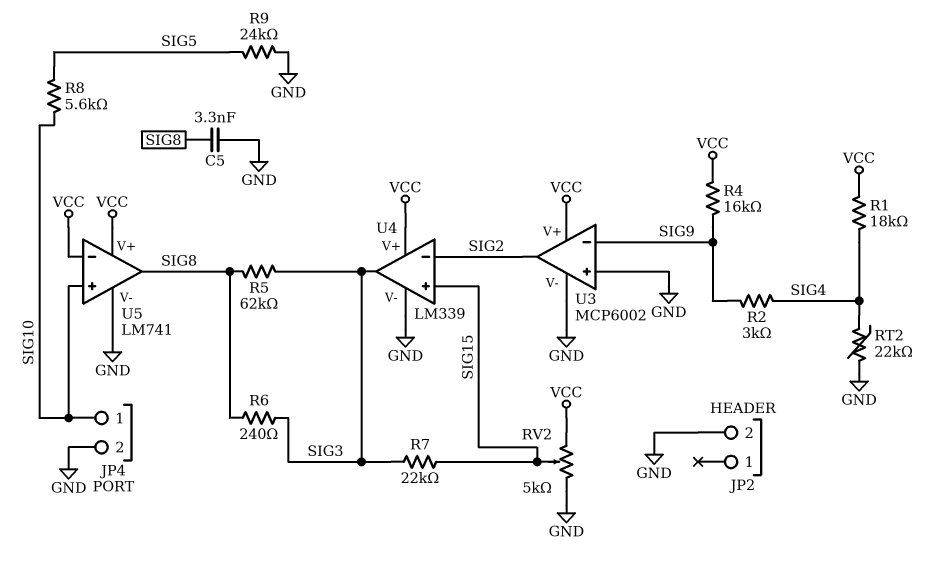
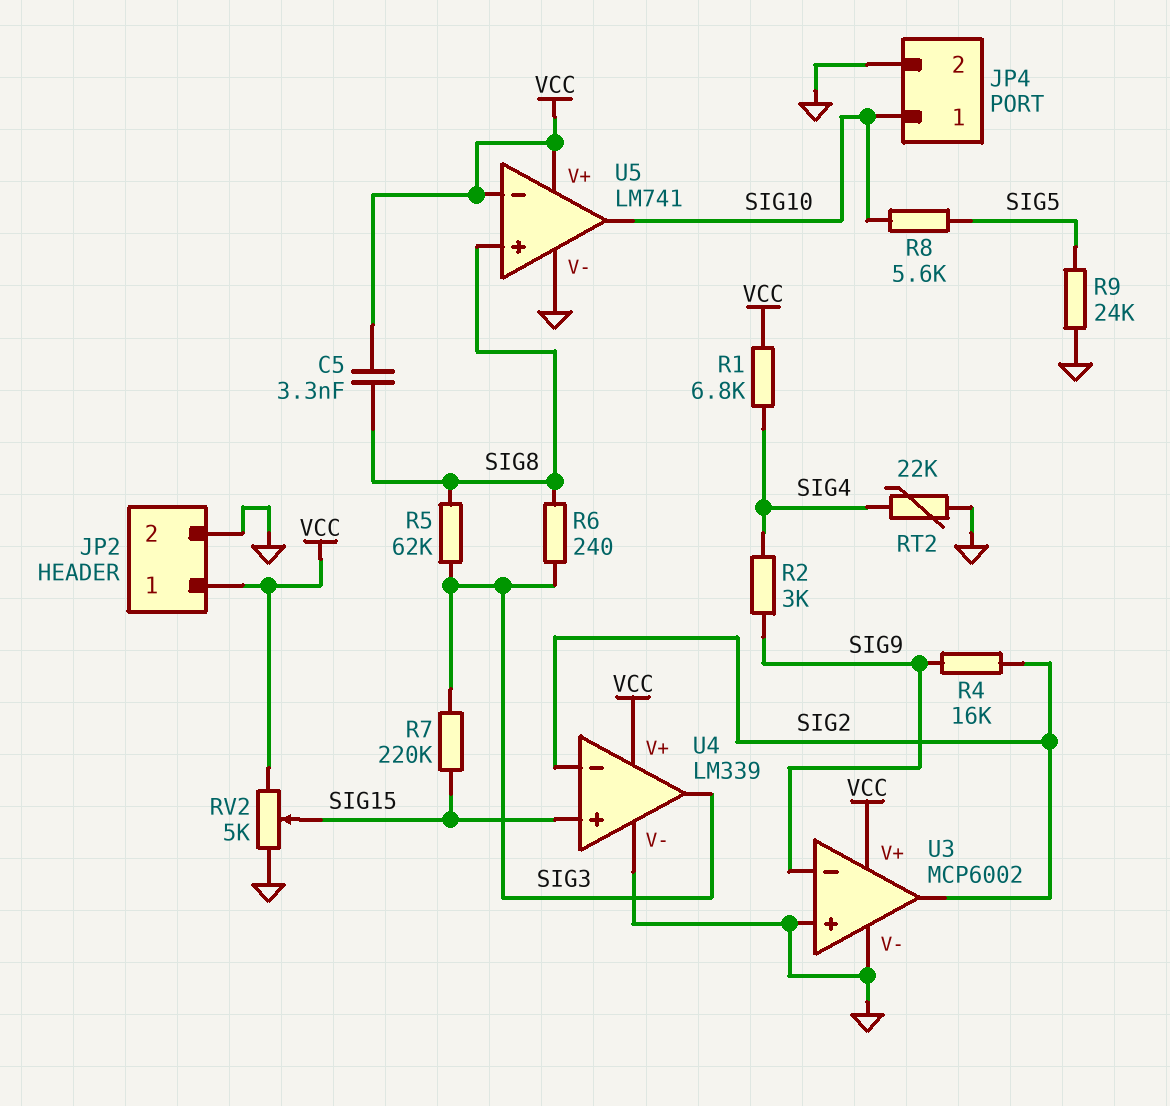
C5: 3.3nF (GND, SIG8) -> 3.3nF (SIG8, VCC)
JP2 pin 1: none -> VCC
R1: 18k (SIG4, VCC) -> 6.8k (SIG4, VCC)
R4: 16k (SIG9, VCC) -> 16k (SIG2, SIG9)
R7: 22k (SIG3, SIG15) -> 220k (SIG3, SIG15)
U5 pin in+: SIG10 -> SIG8
U5 pin out: SIG8 -> SIG10

